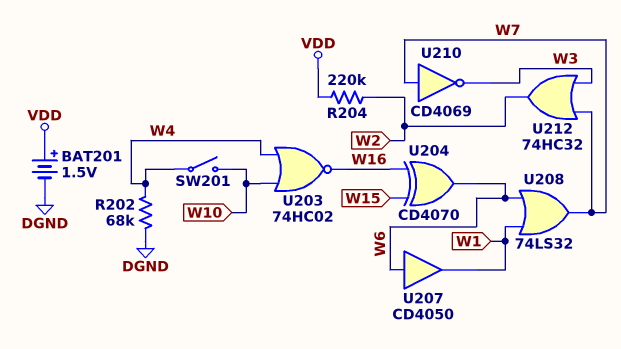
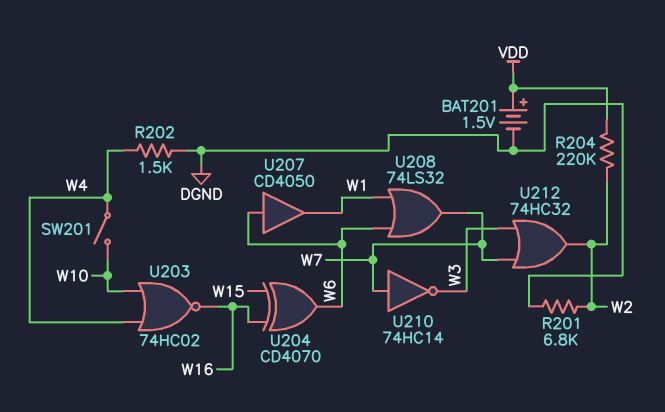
R201: none -> 6.8k (DGND, W2)
R202: 68k (DGND, W4) -> 1.5k (DGND, W4)
U210: NOT CD4069 (in W7, out W3) -> NOT 74HC14 (in W7, out W3)

